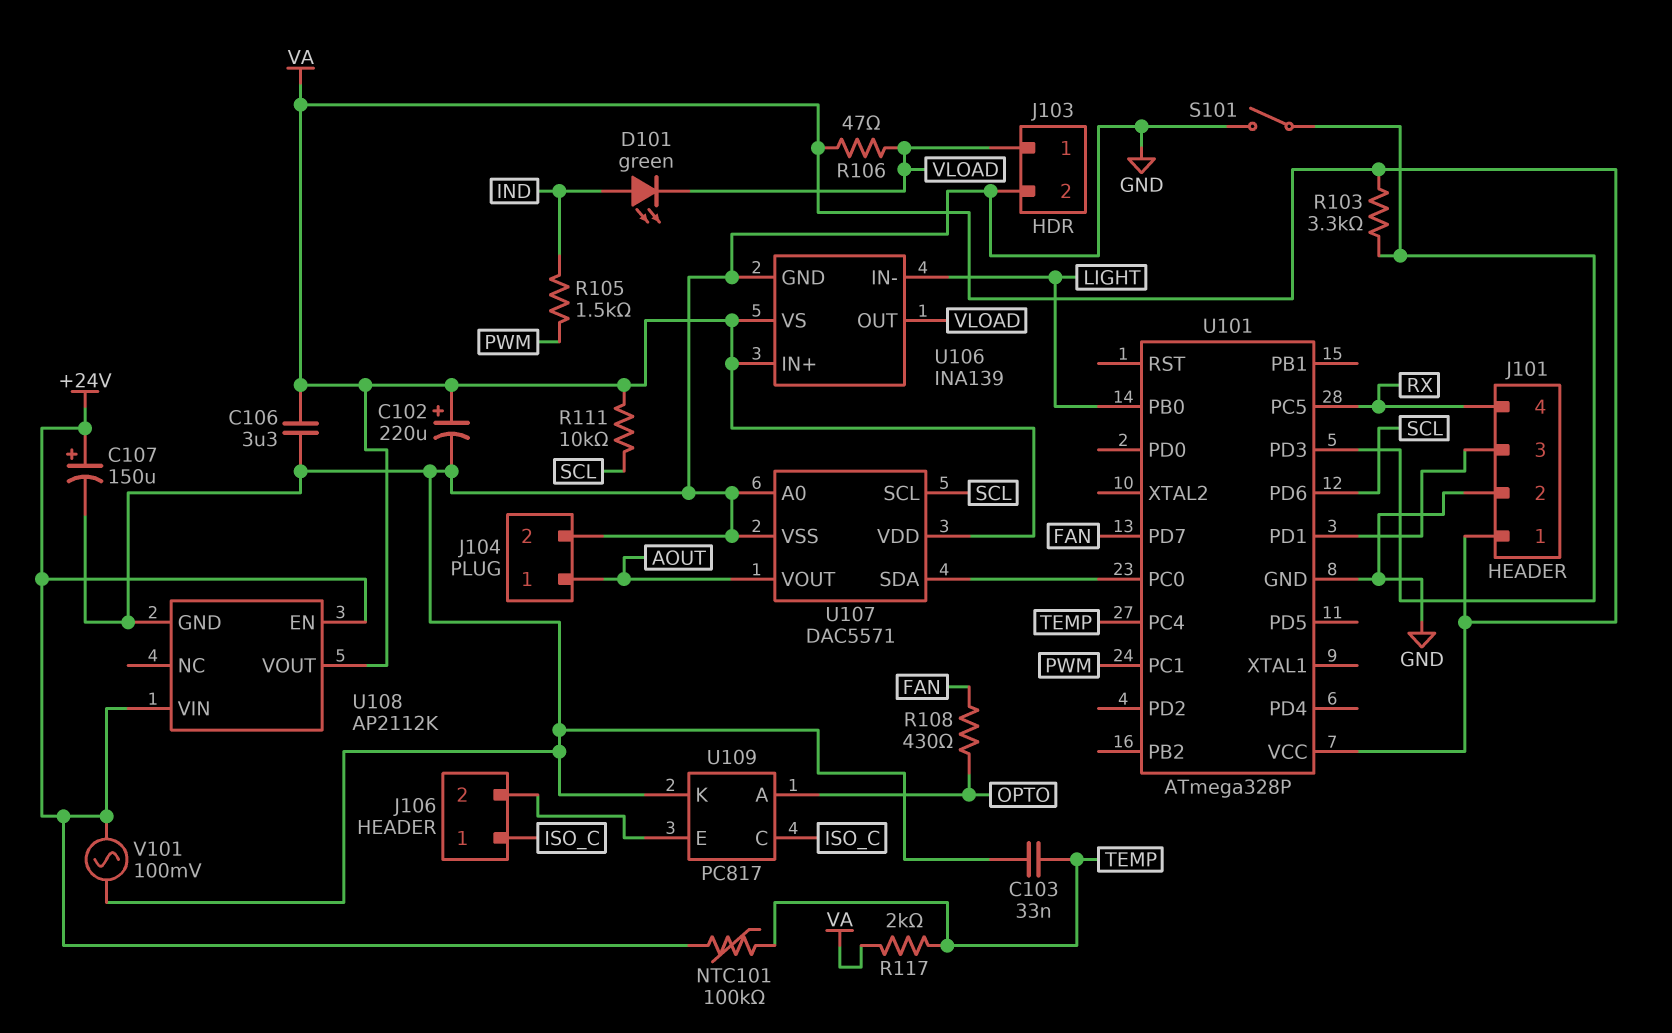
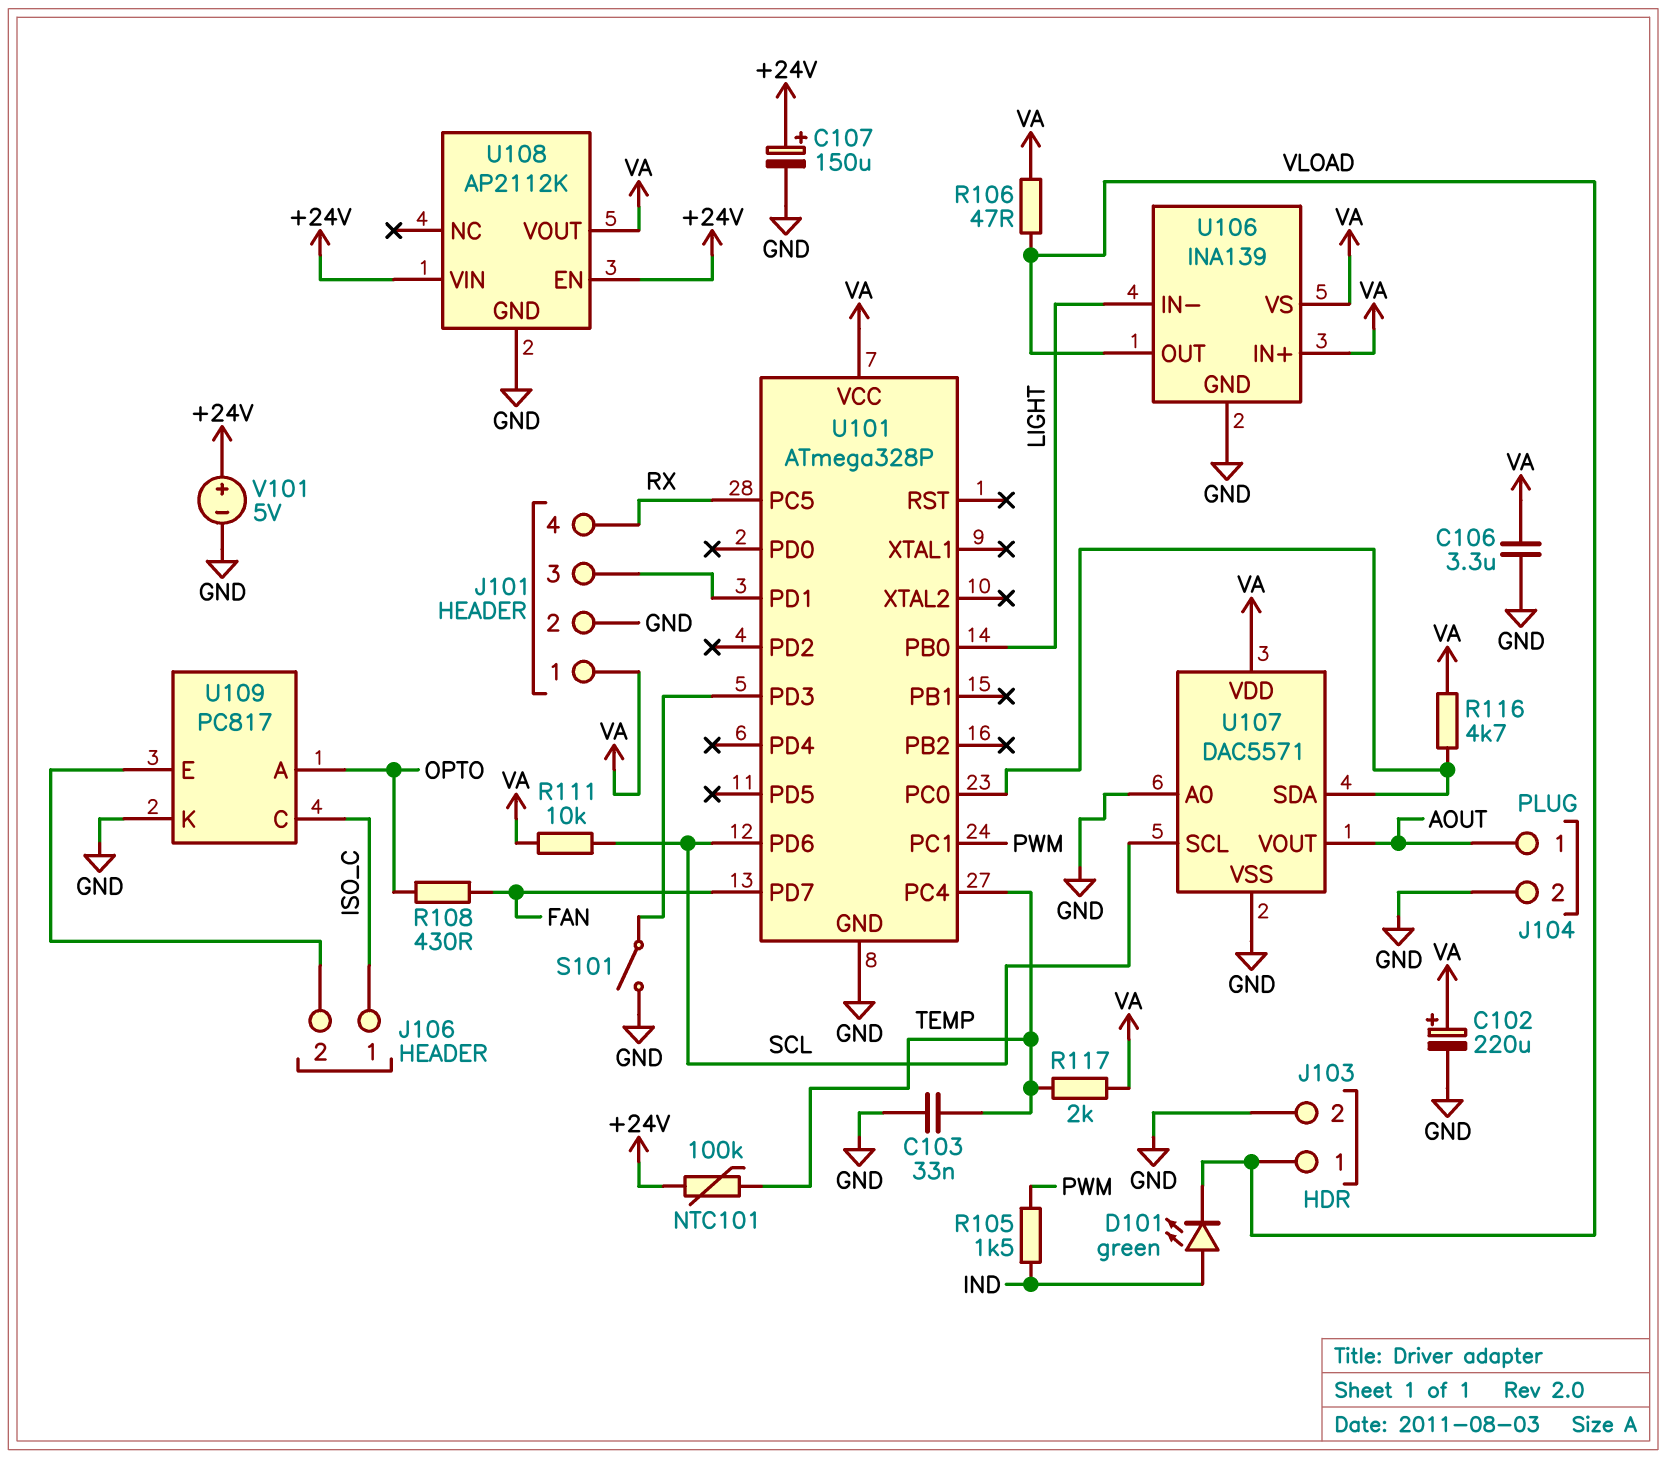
R103: 3.3k (U101/PD3, VA) -> none
R116: none -> 4.7k (U101/PC0, VA)
V101: AC 100mV (+24V, GND) -> 5V (plus +24V, minus GND)

